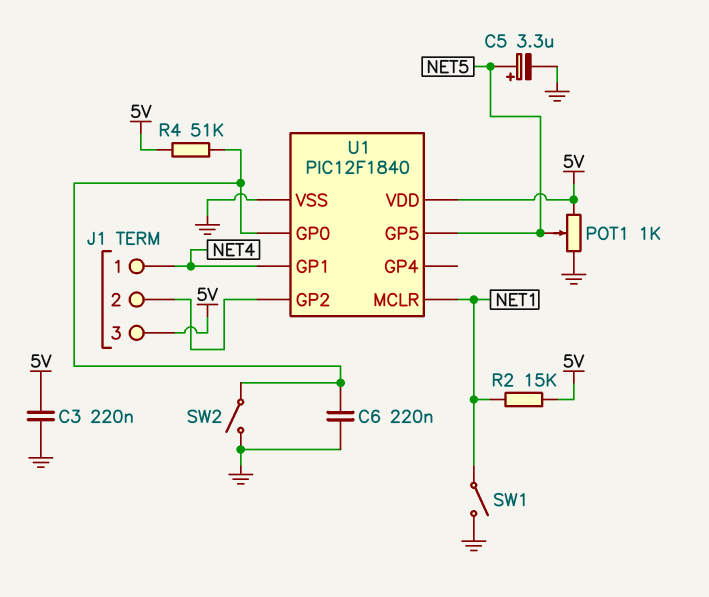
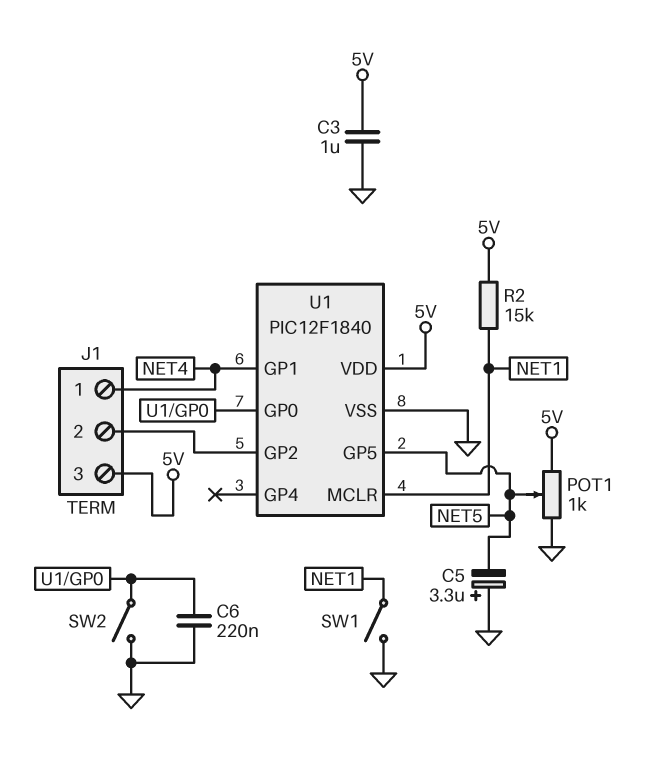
C3: 220nF (5V, GND) -> 1uF (5V, GND)
C5: 3.3uF (plus NET5, minus GND) -> 3.3uF (plus GND, minus NET5)
R4: 51k (5V, U1/GP0) -> none

